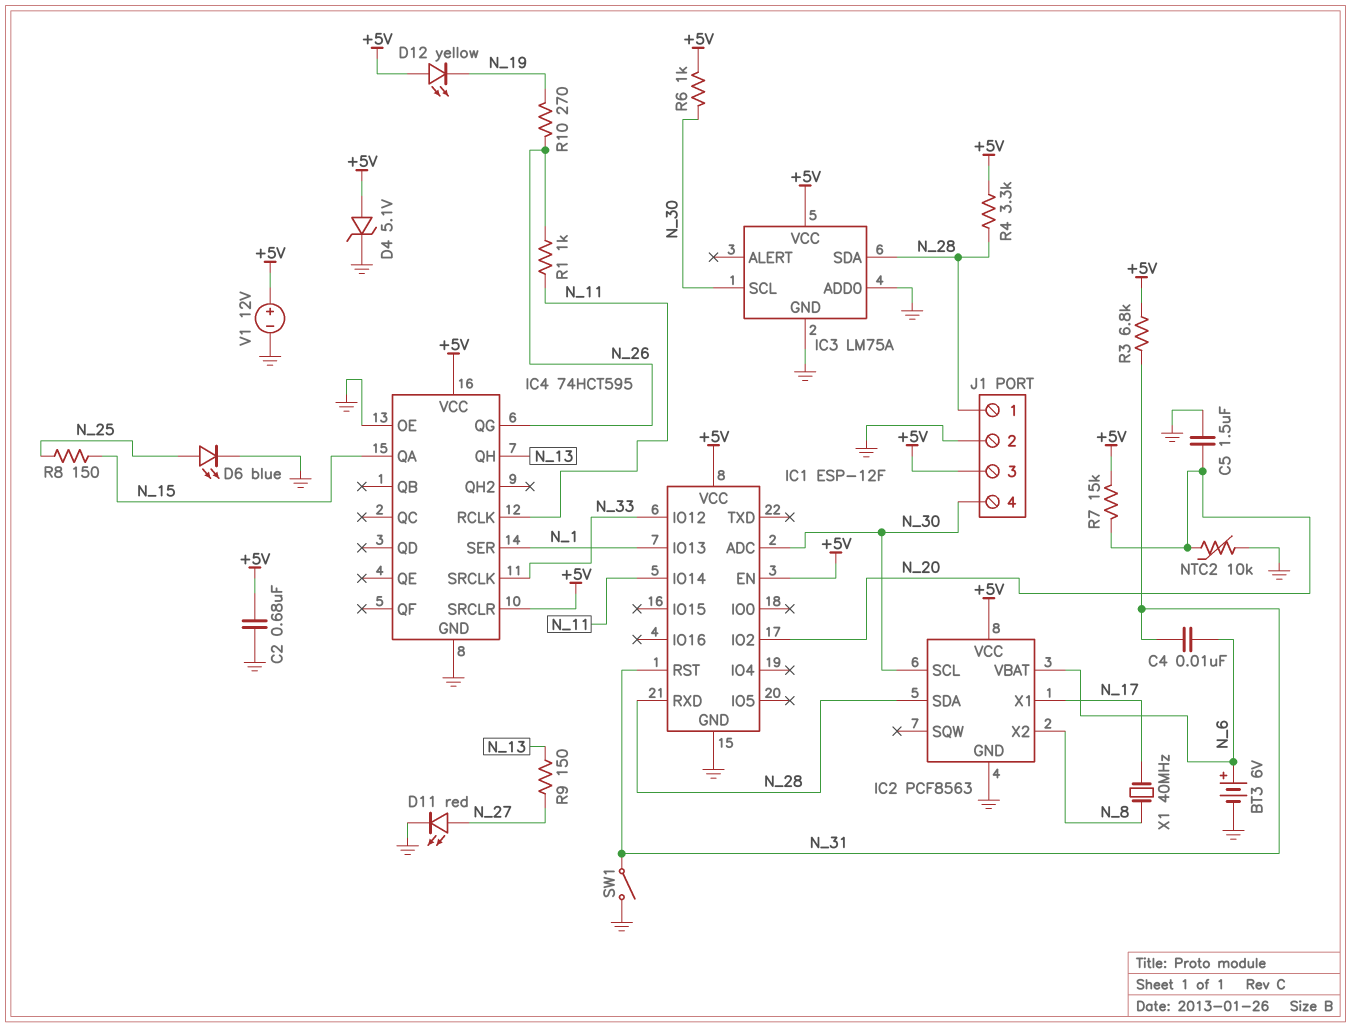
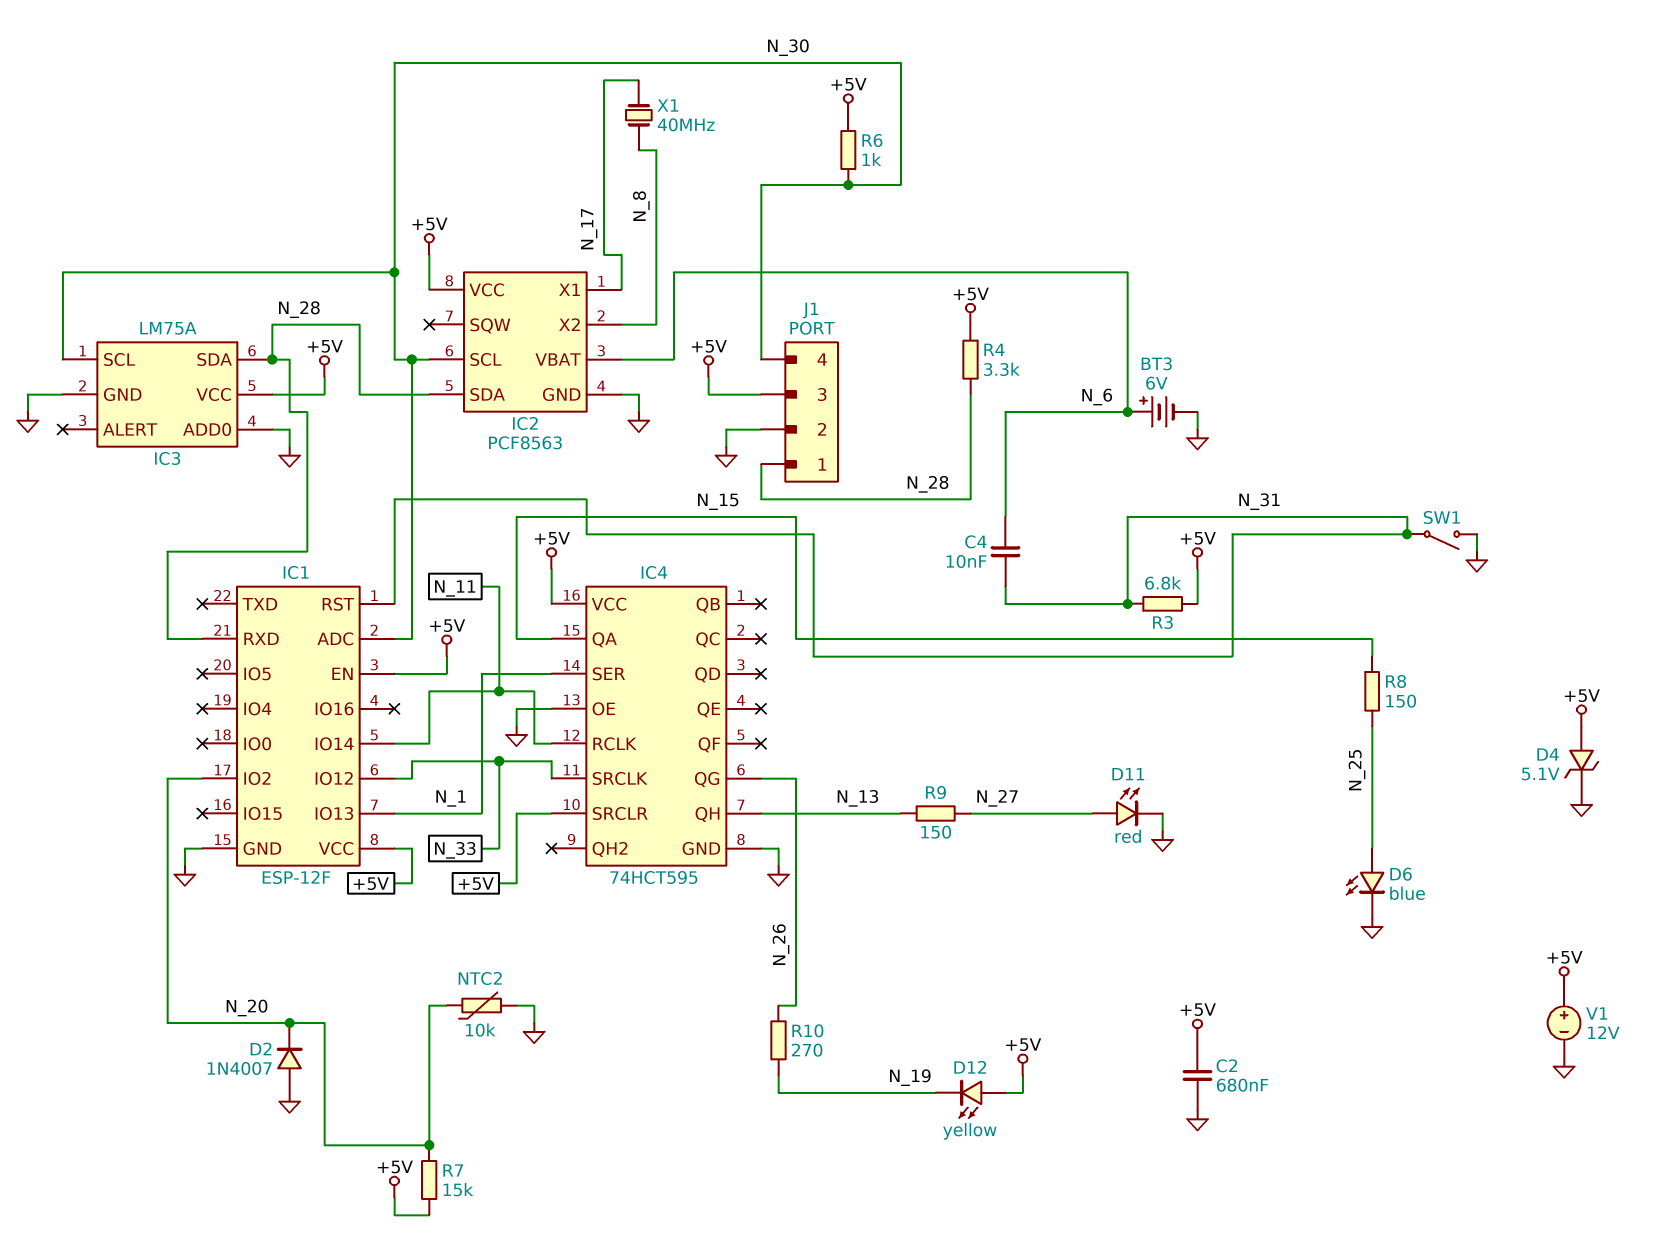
C5: 1.5uF (GND, N_20) -> none
D2: none -> diode 1N4007 (A GND, K N_20)
R1: 1k (N_11, N_26) -> none

